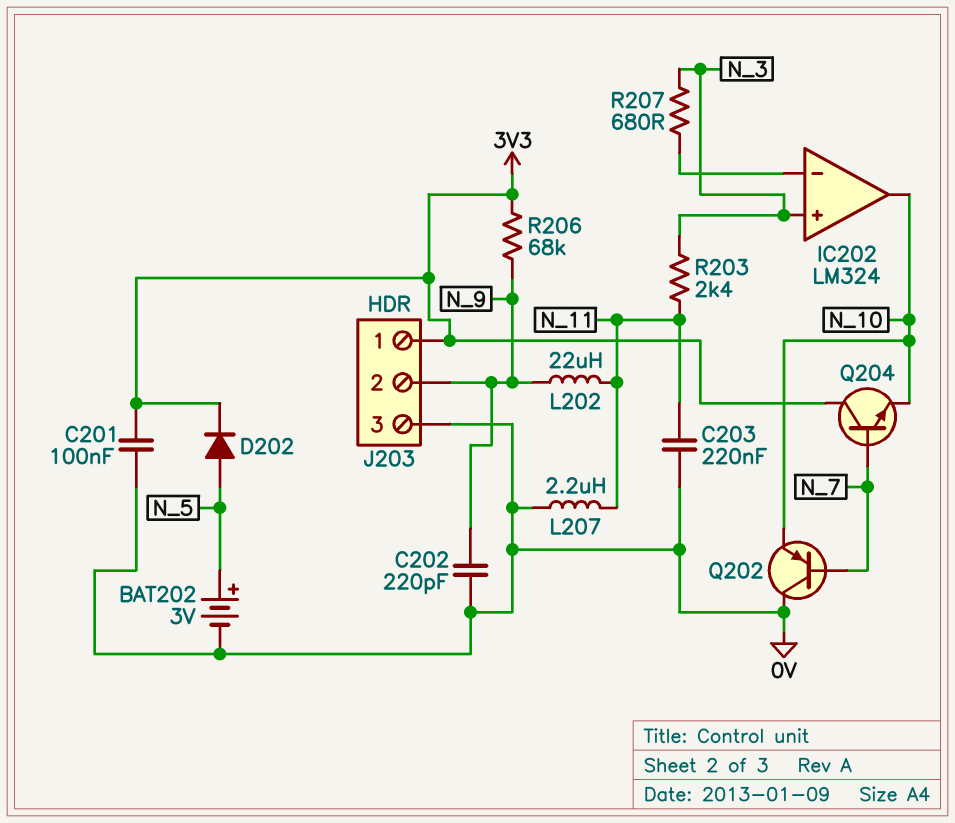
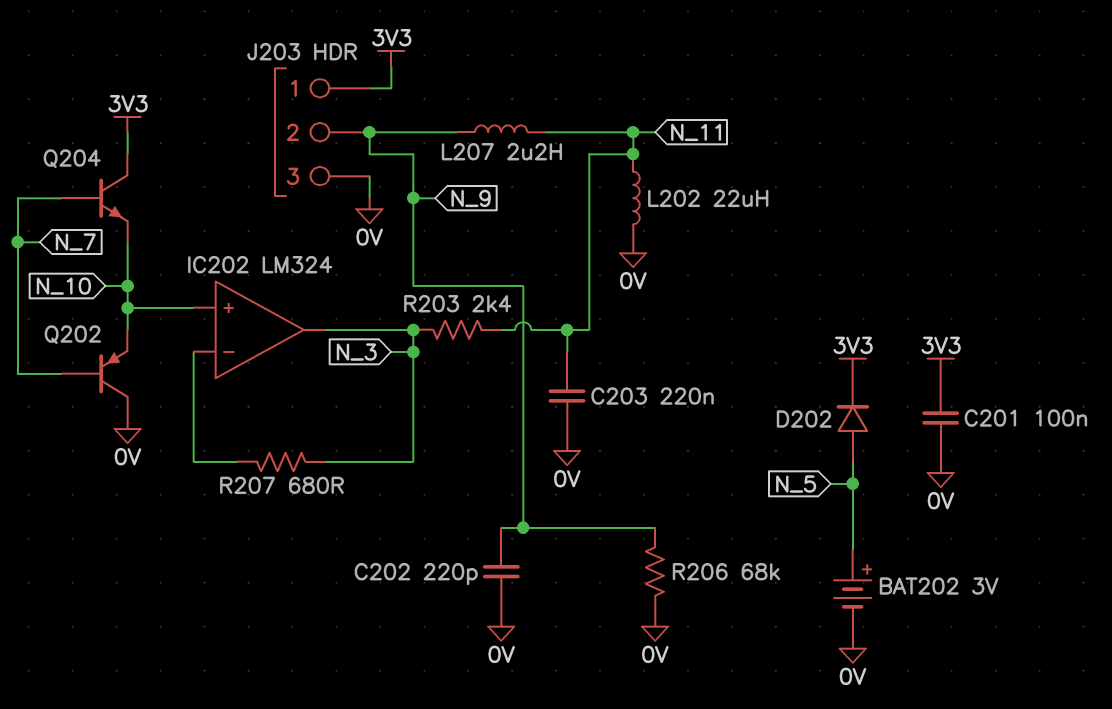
IC202 pin in+: N_3 -> N_10
IC202 pin out: N_10 -> N_3
L202: 22uH (N_9, N_11) -> 22uH (0V, N_11)
L207: 2.2uH (0V, N_11) -> 2.2uH (N_9, N_11)
R206: 68k (3V3, N_9) -> 68k (0V, N_9)

